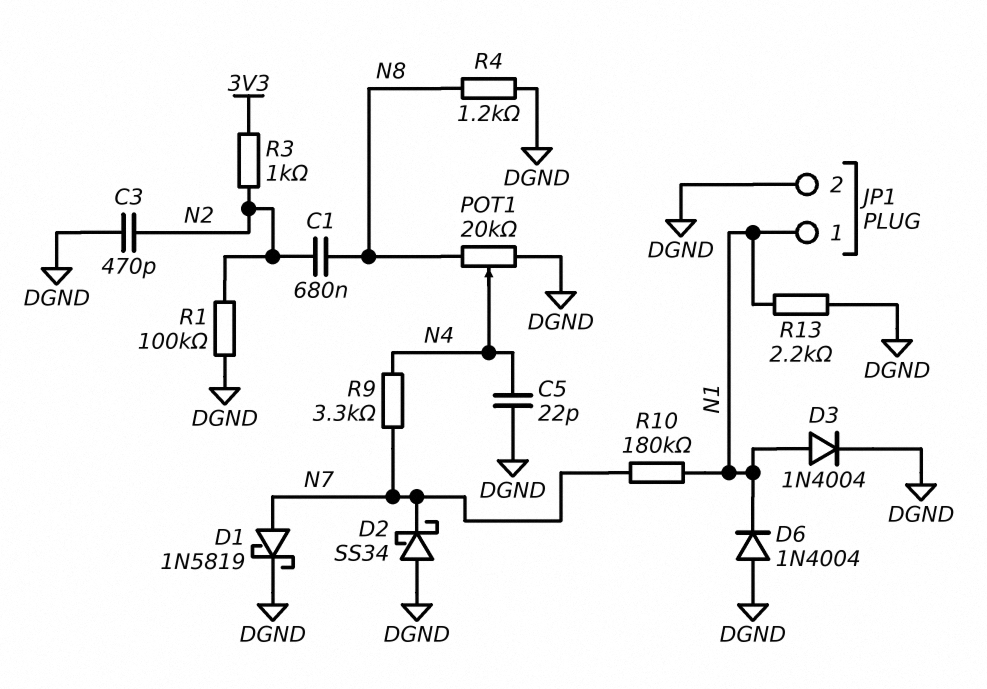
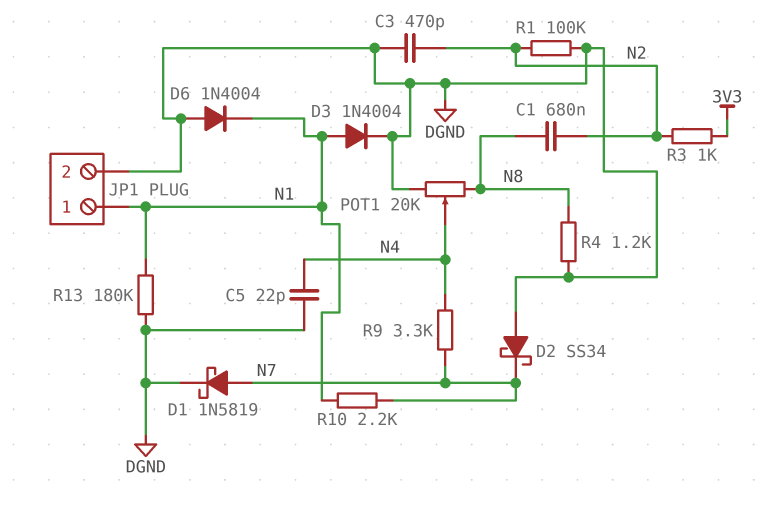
R10: 180k (N1, N7) -> 2.2k (N1, N7)
R13: 2.2k (DGND, N1) -> 180k (DGND, N1)

